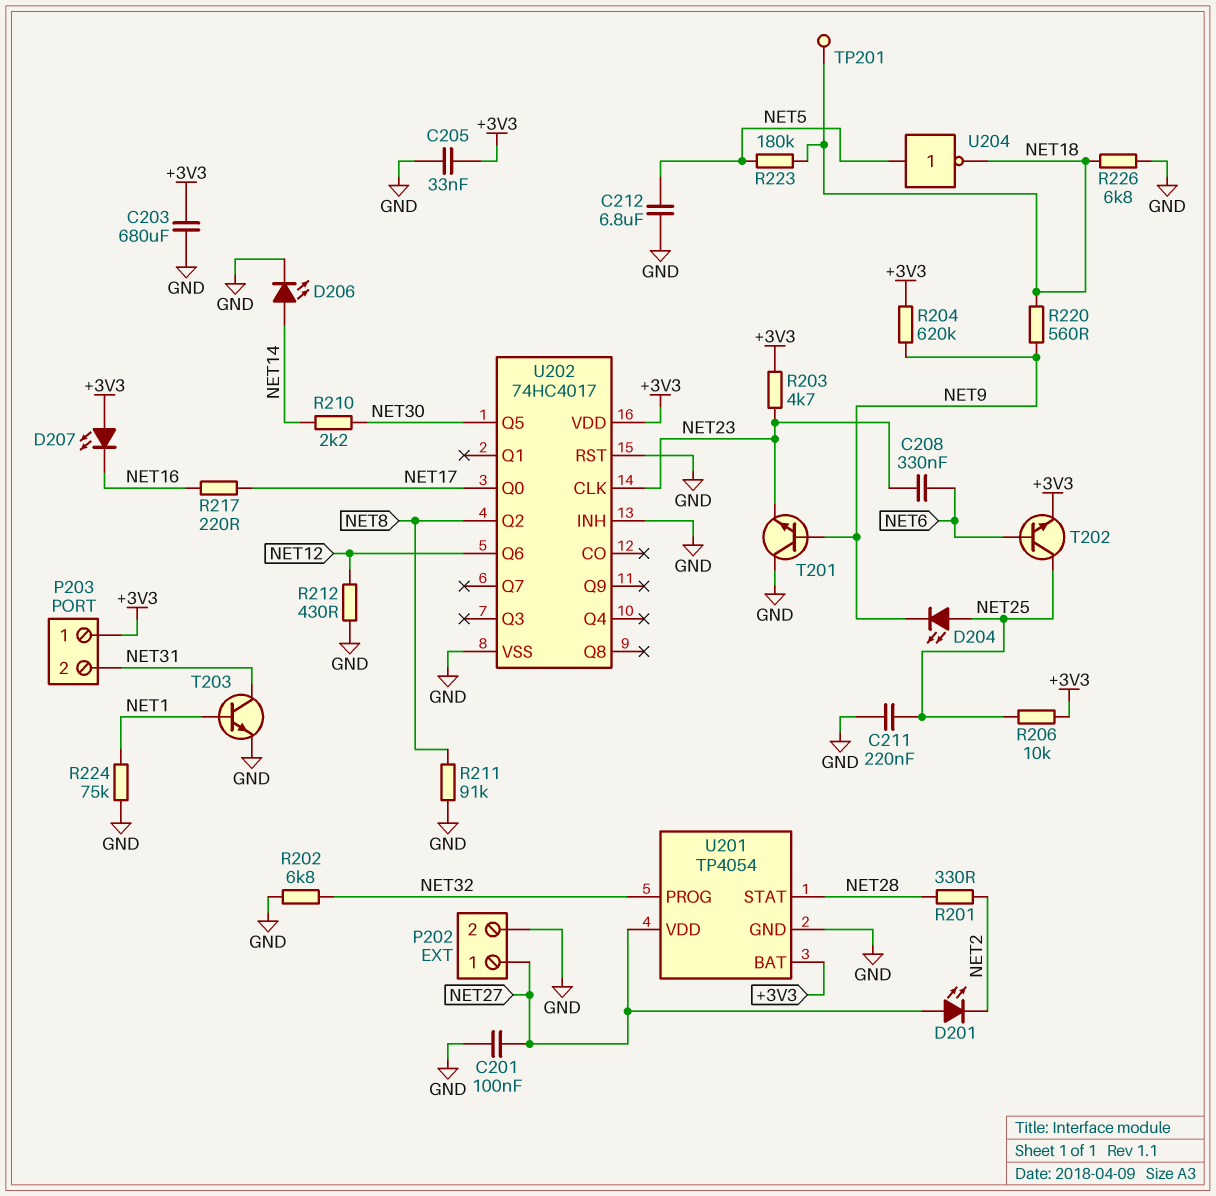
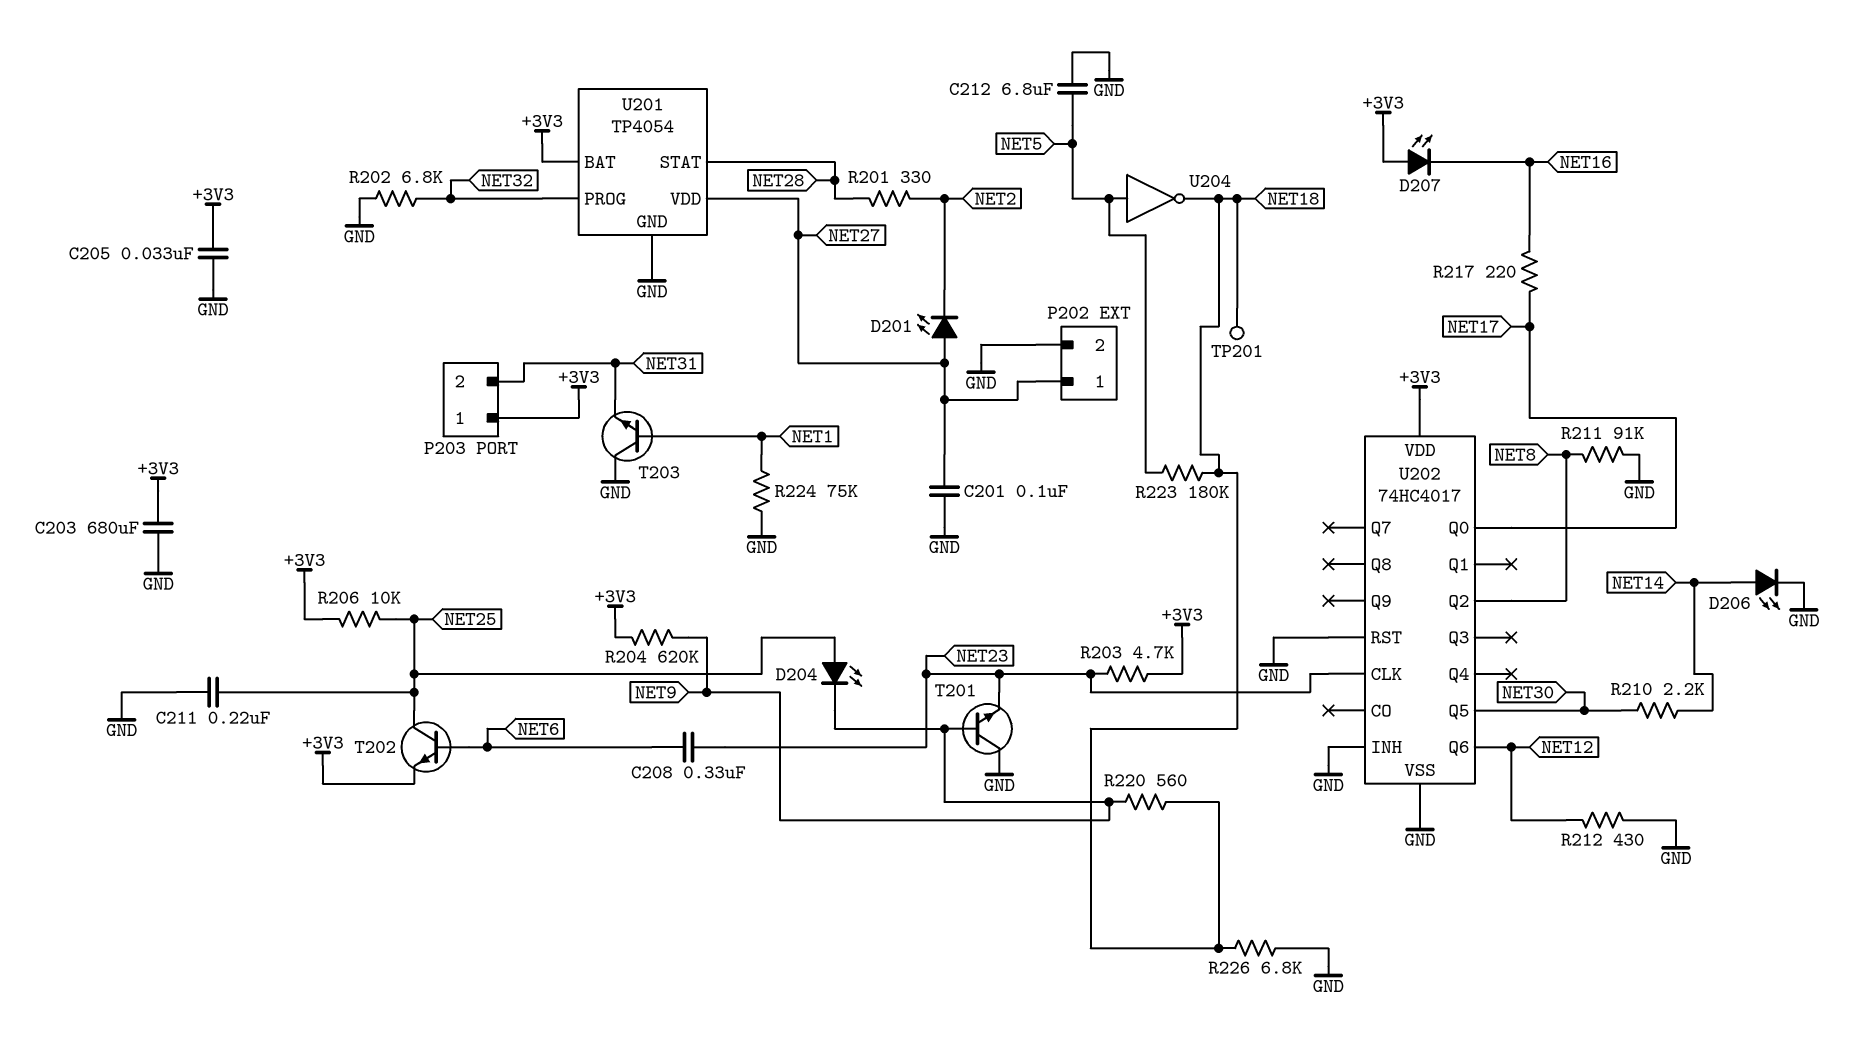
T203: NPN (B NET1, C NET31, E GND) -> NPN (B NET1, C GND, E NET31)

